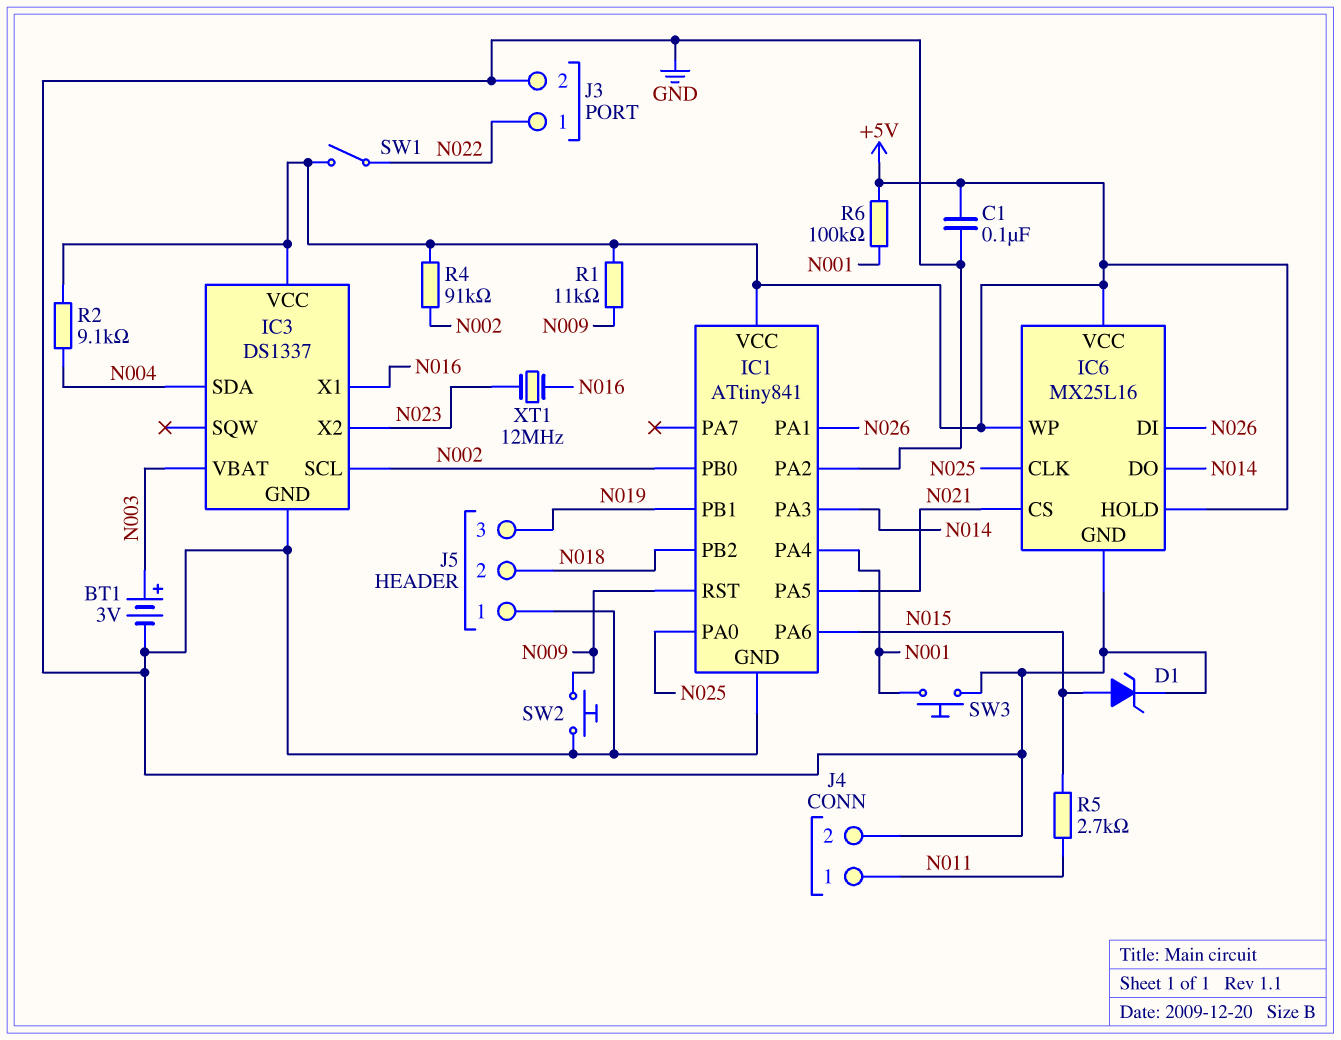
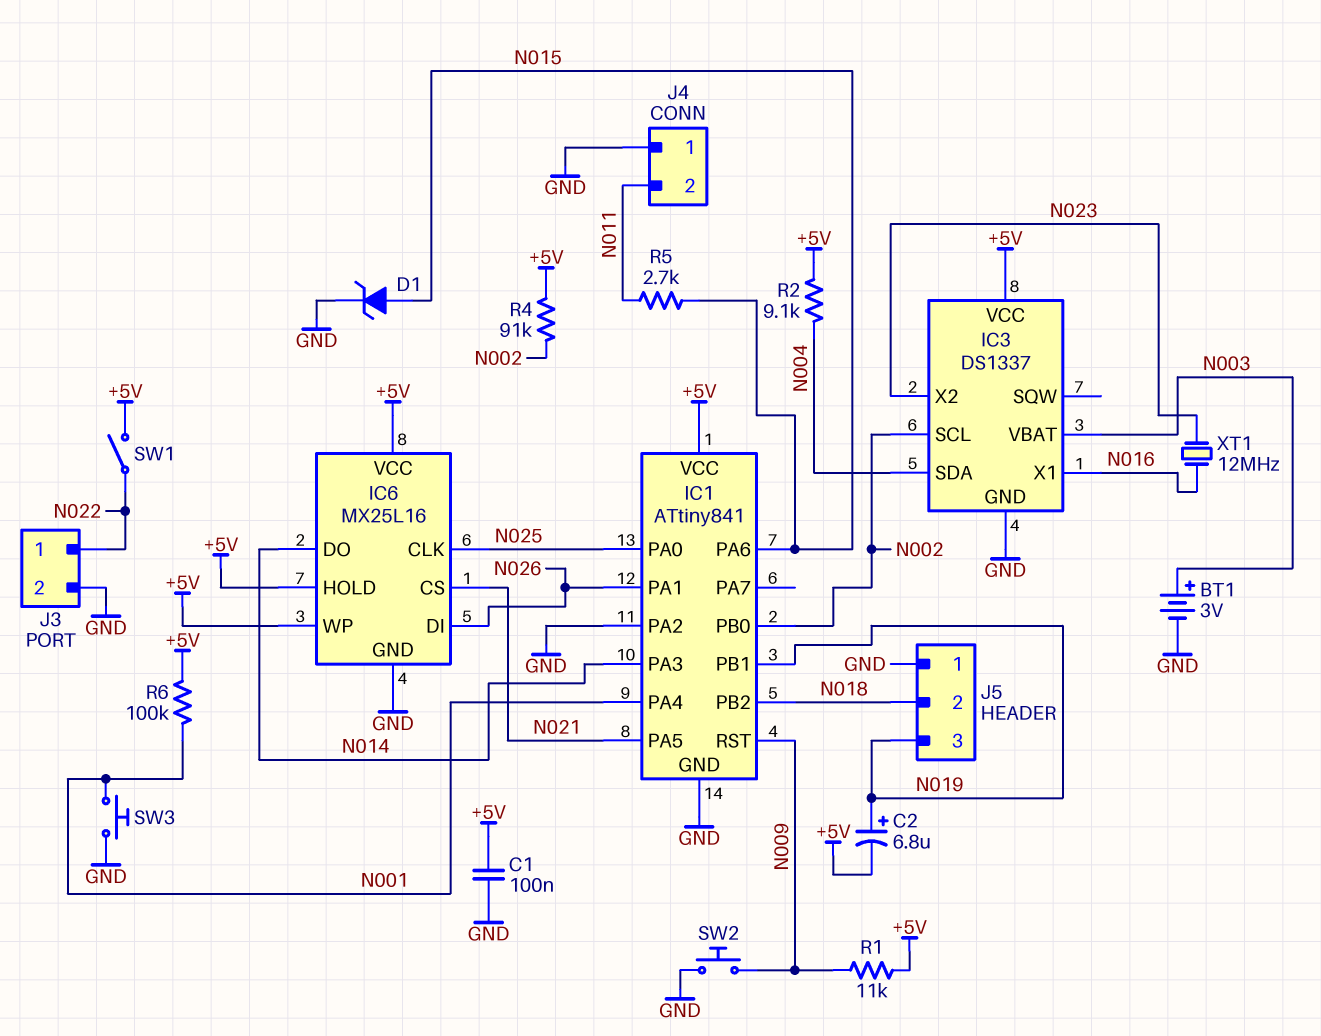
C2: none -> 6.8uF (plus N019, minus +5V)
J4 pin 1: N011 -> GND
J4 pin 2: GND -> N011

